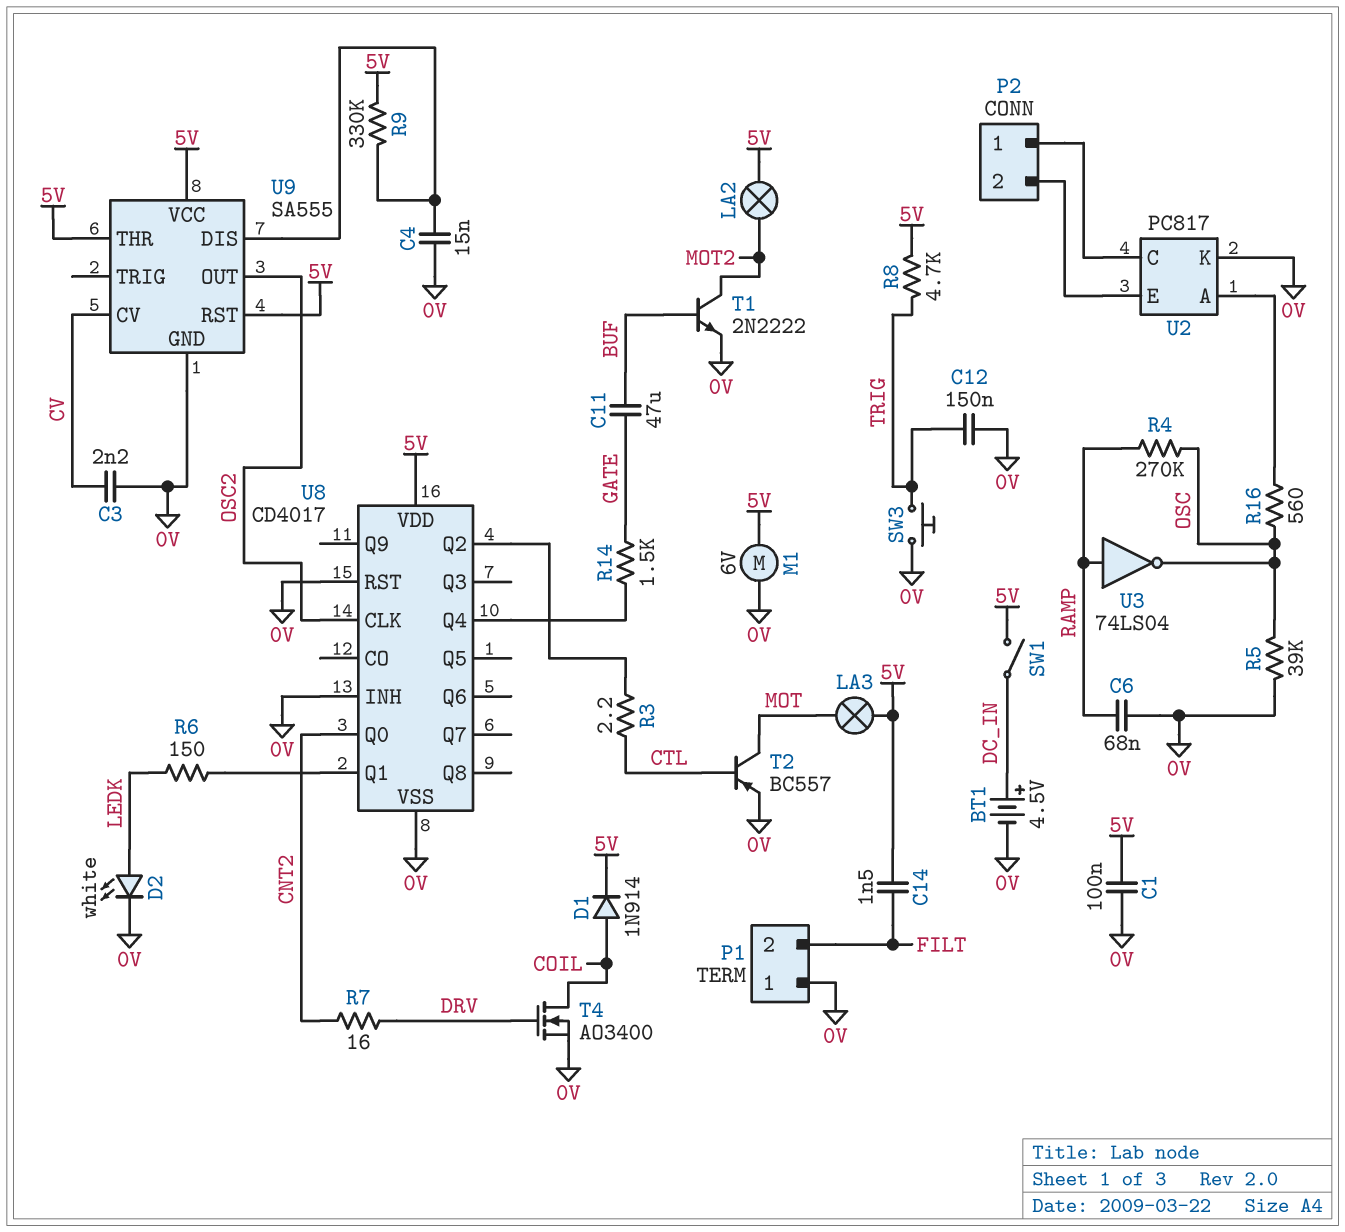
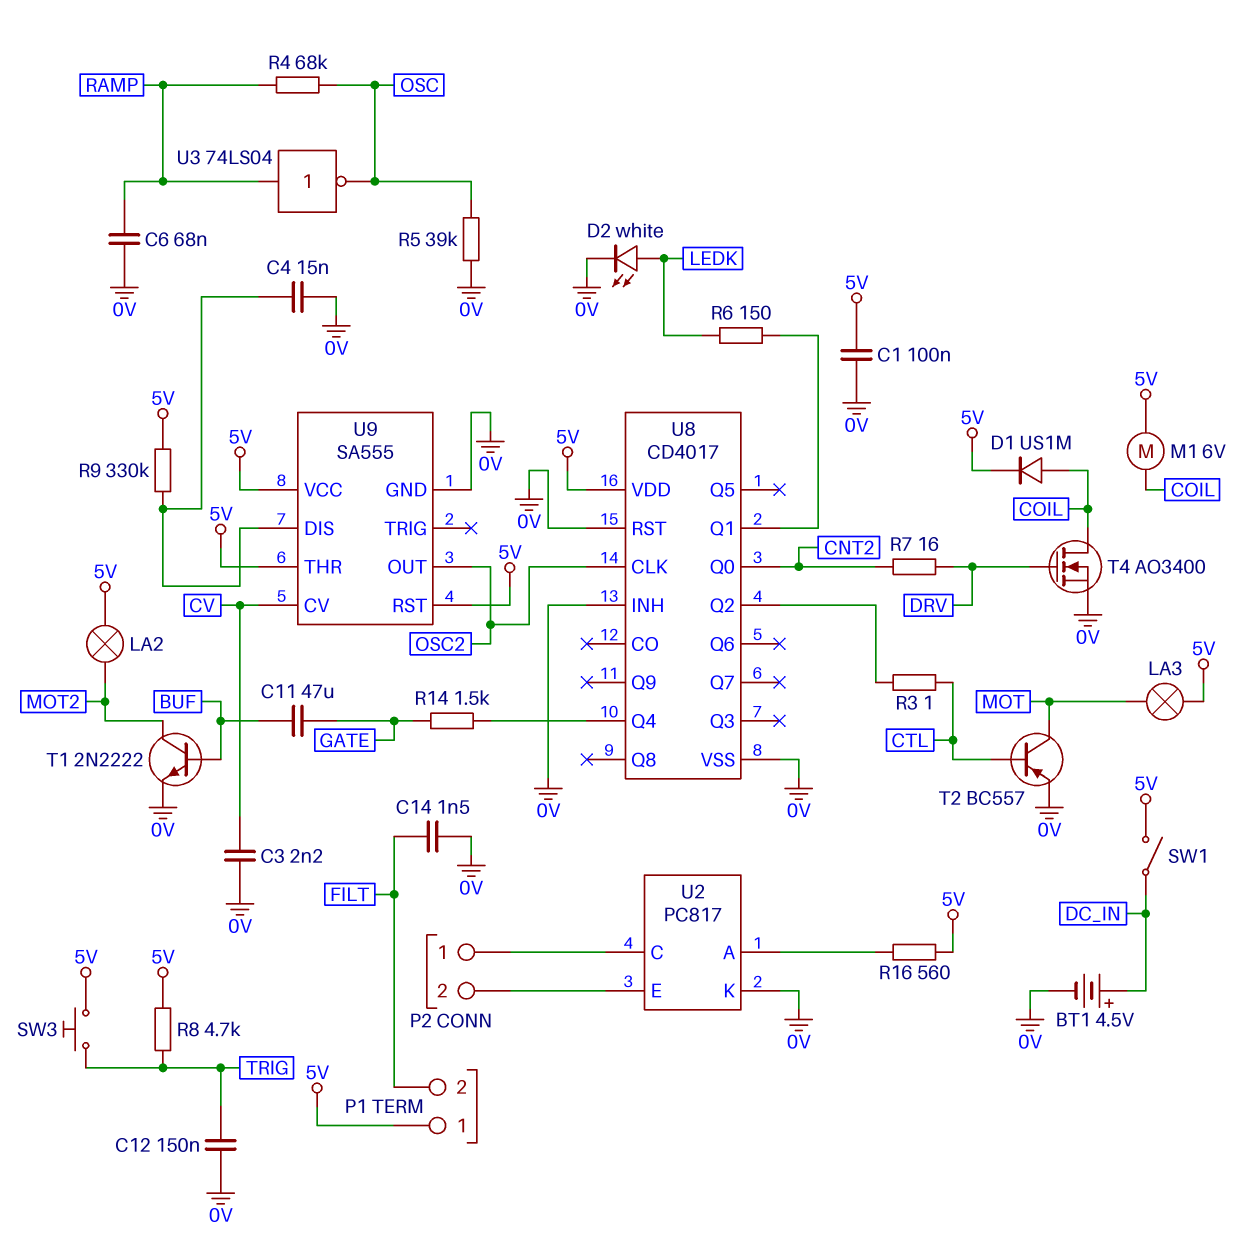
C14: 1.5nF (5V, FILT) -> 1.5nF (0V, FILT)
D1: diode 1N914 (A COIL, K 5V) -> diode US1M (A COIL, K 5V)
M1: motor 6V (0V, 5V) -> motor 6V (5V, COIL)
P1 pin 1: 0V -> 5V
R3: 2.2 (CTL, U8/Q2) -> 1 (CTL, U8/Q2)
R4: 270k (OSC, RAMP) -> 68k (OSC, RAMP)
R16: 560 (OSC, U2/A) -> 560 (5V, U2/A)
SW3: button (0V, TRIG) -> button (5V, TRIG)

